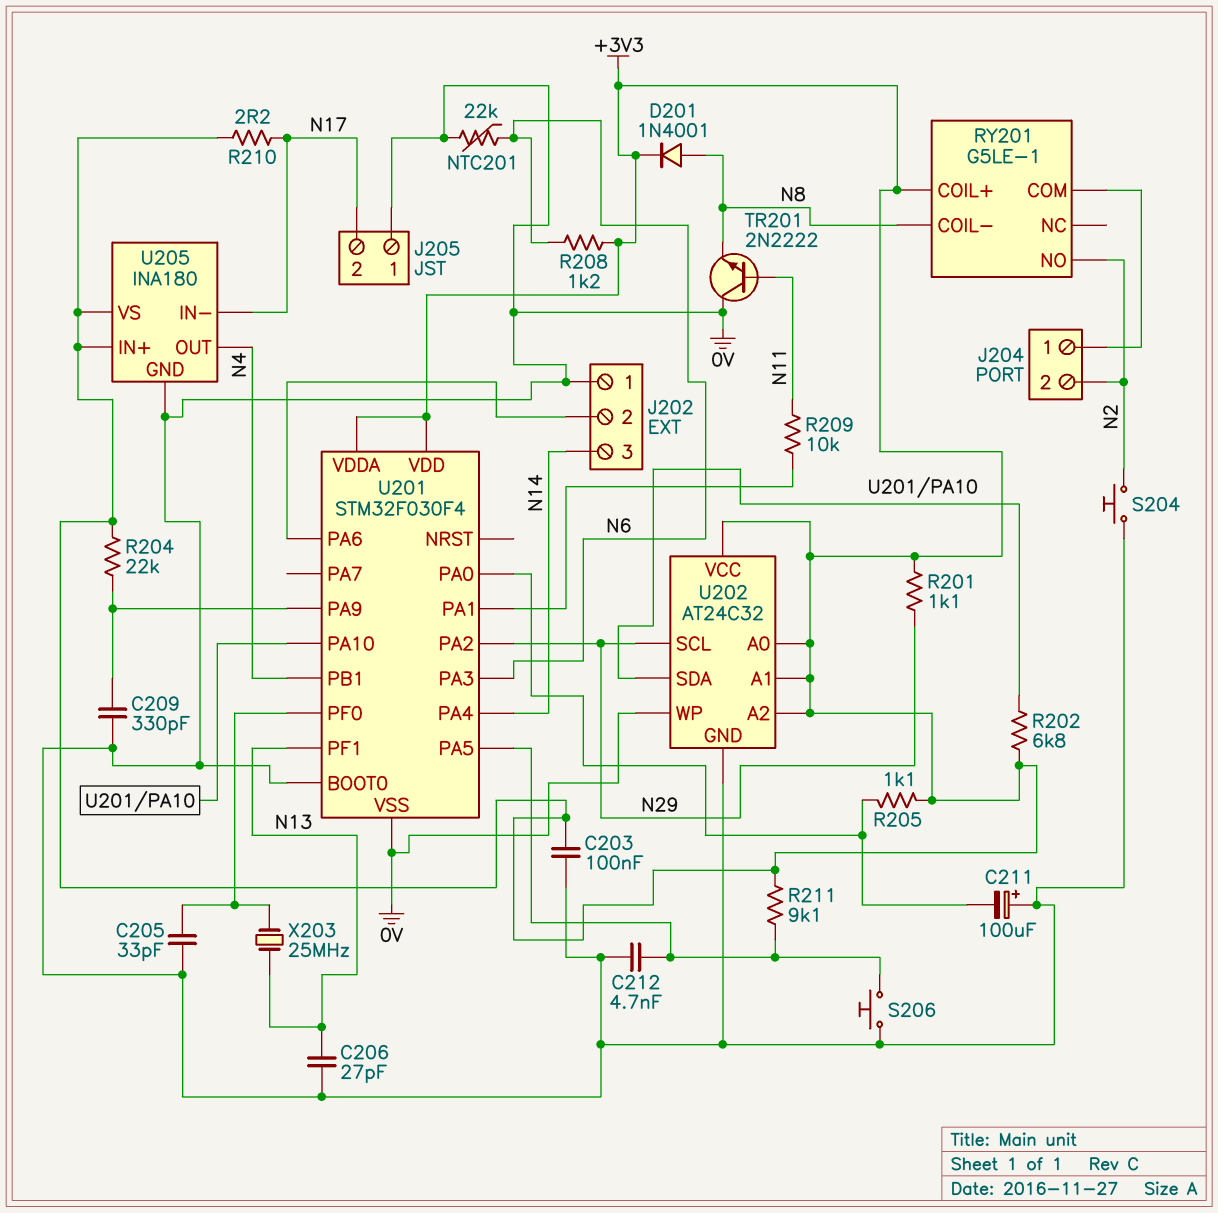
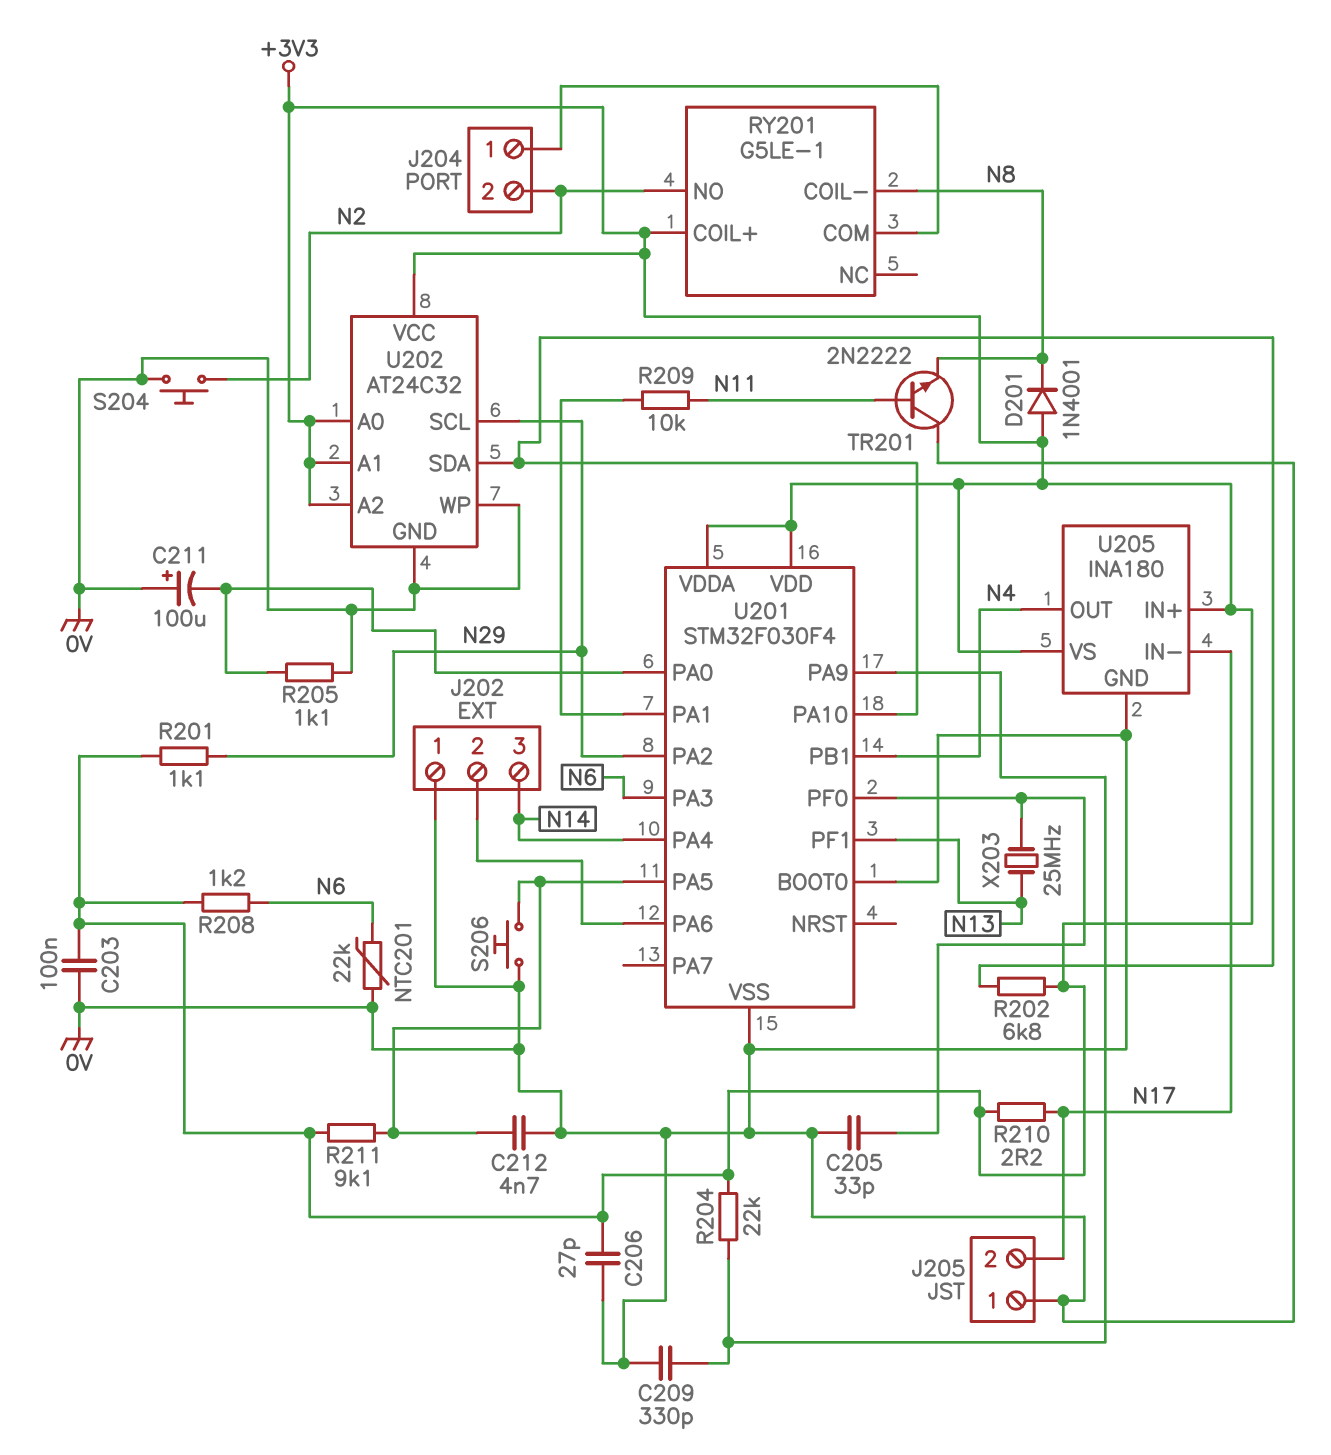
C206: 27pF (0V, N13) -> 27pF (+3V3, 0V)
D201: diode 1N4001 (A N8, K +3V3) -> diode 1N4001 (A +3V3, K N8)
R205: 1.1k (+3V3, U201/PA0) -> 1.1k (0V, U201/PA0)

